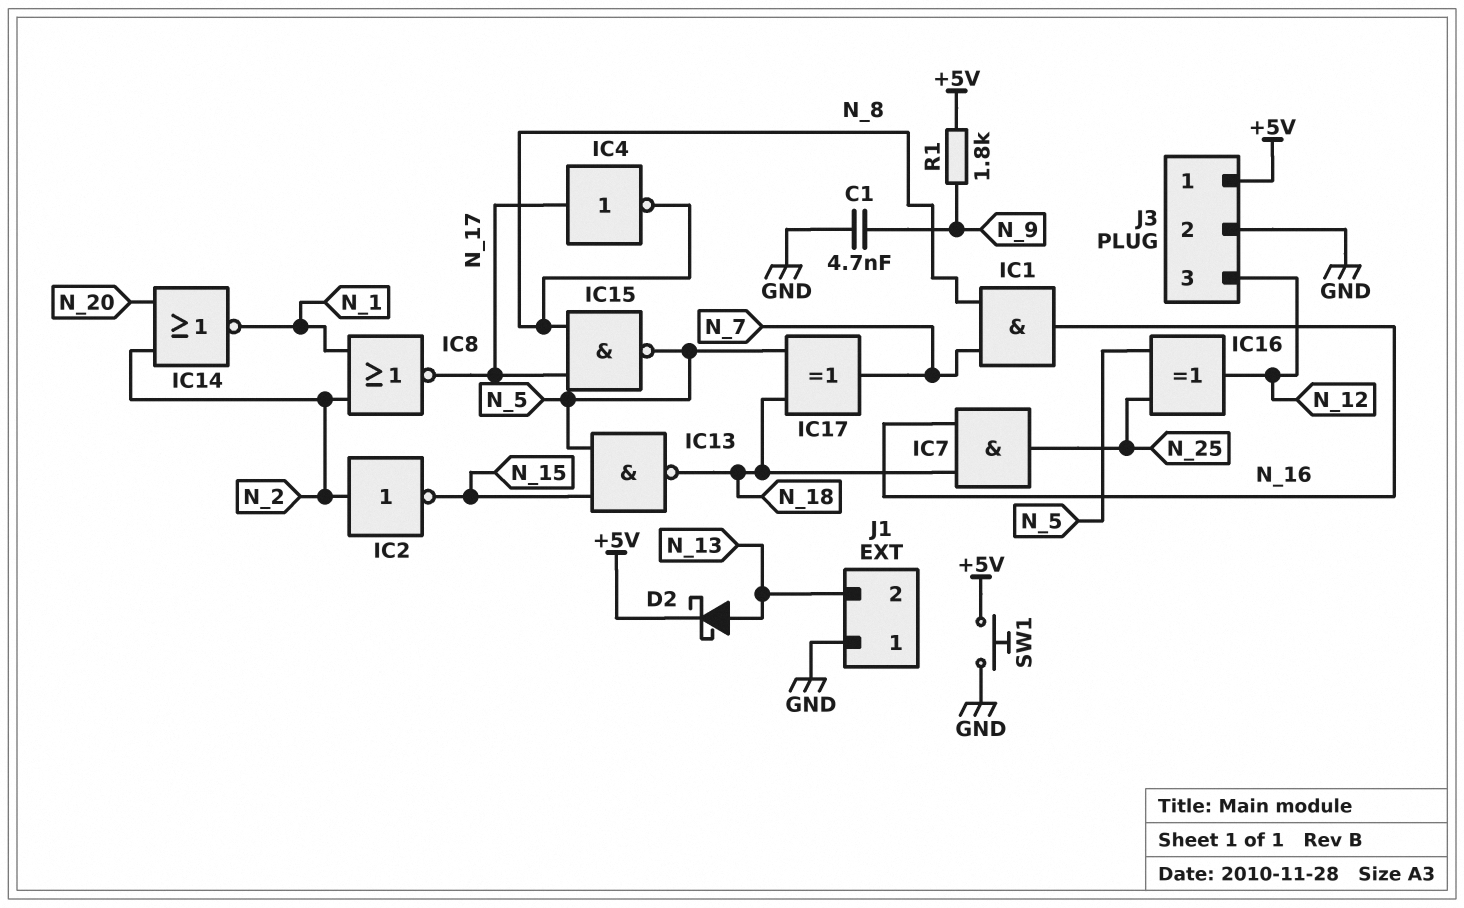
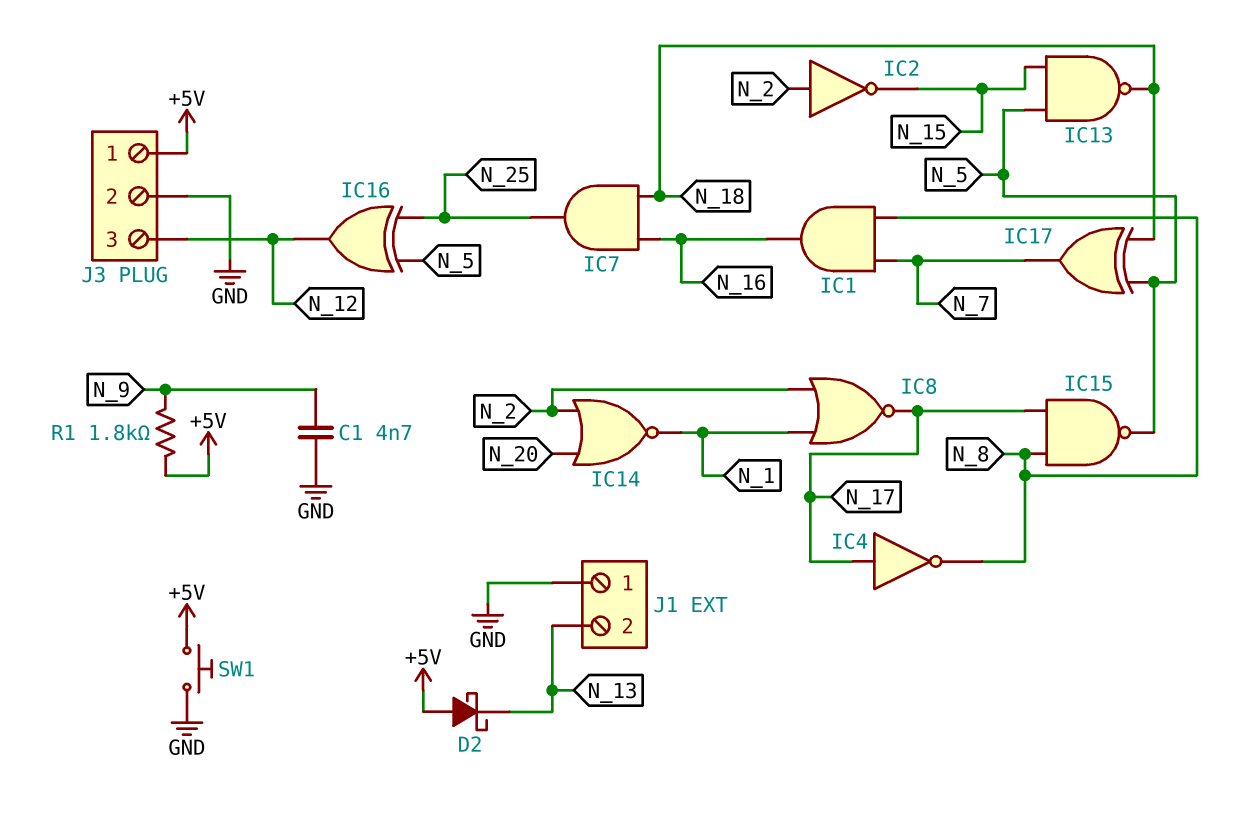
D2: schottky (A N_13, K +5V) -> schottky (A +5V, K N_13)

